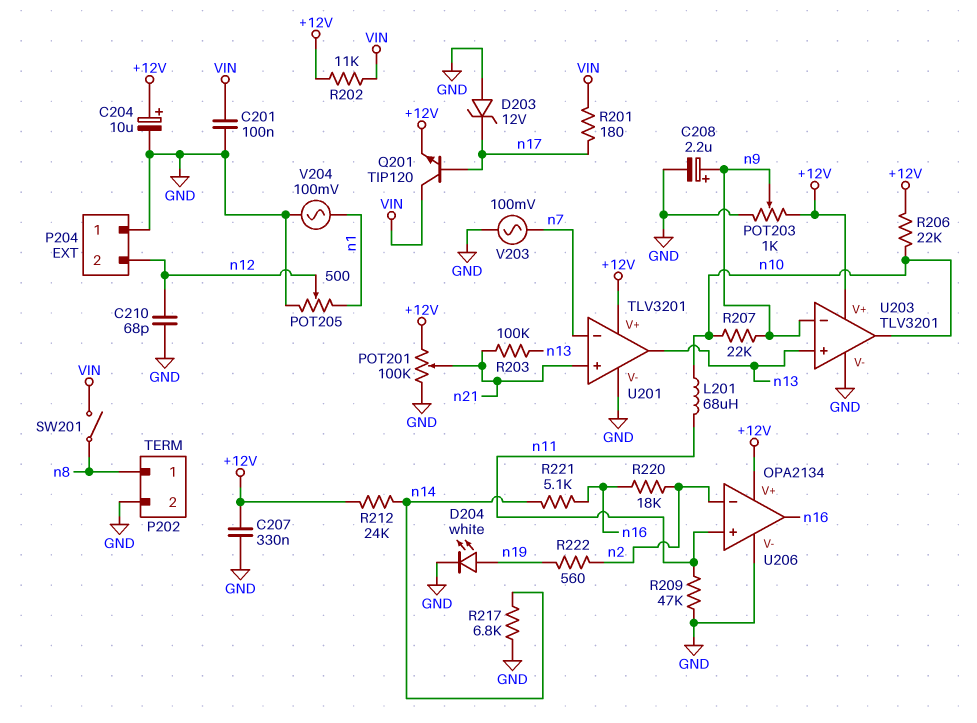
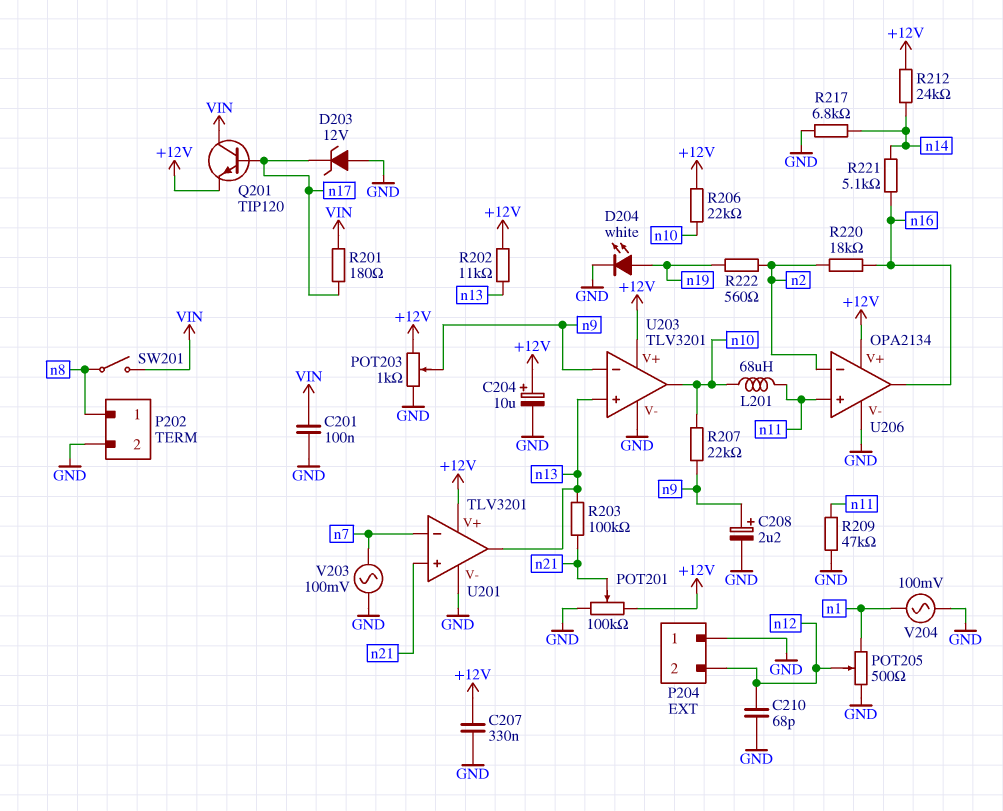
R202: 11k (+12V, VIN) -> 11k (+12V, n13)

